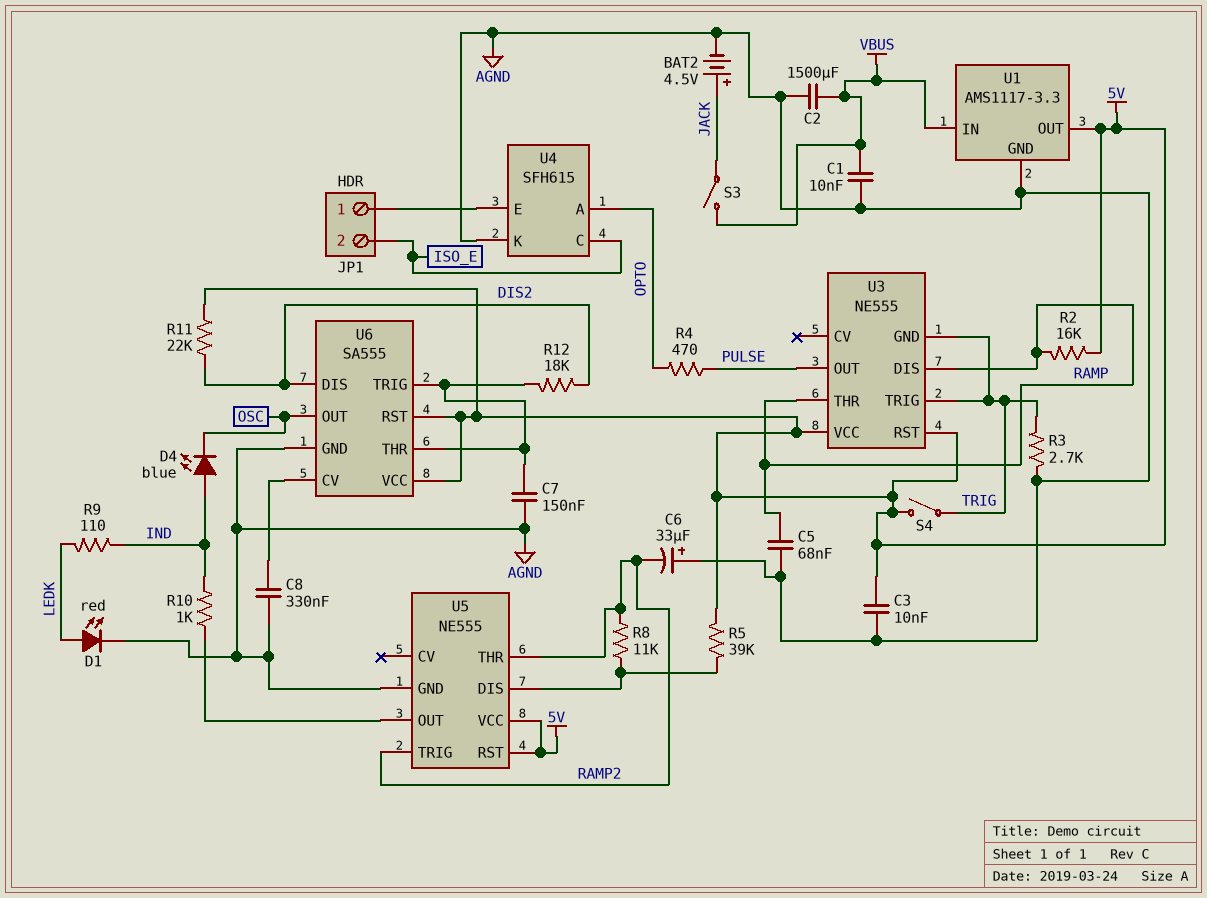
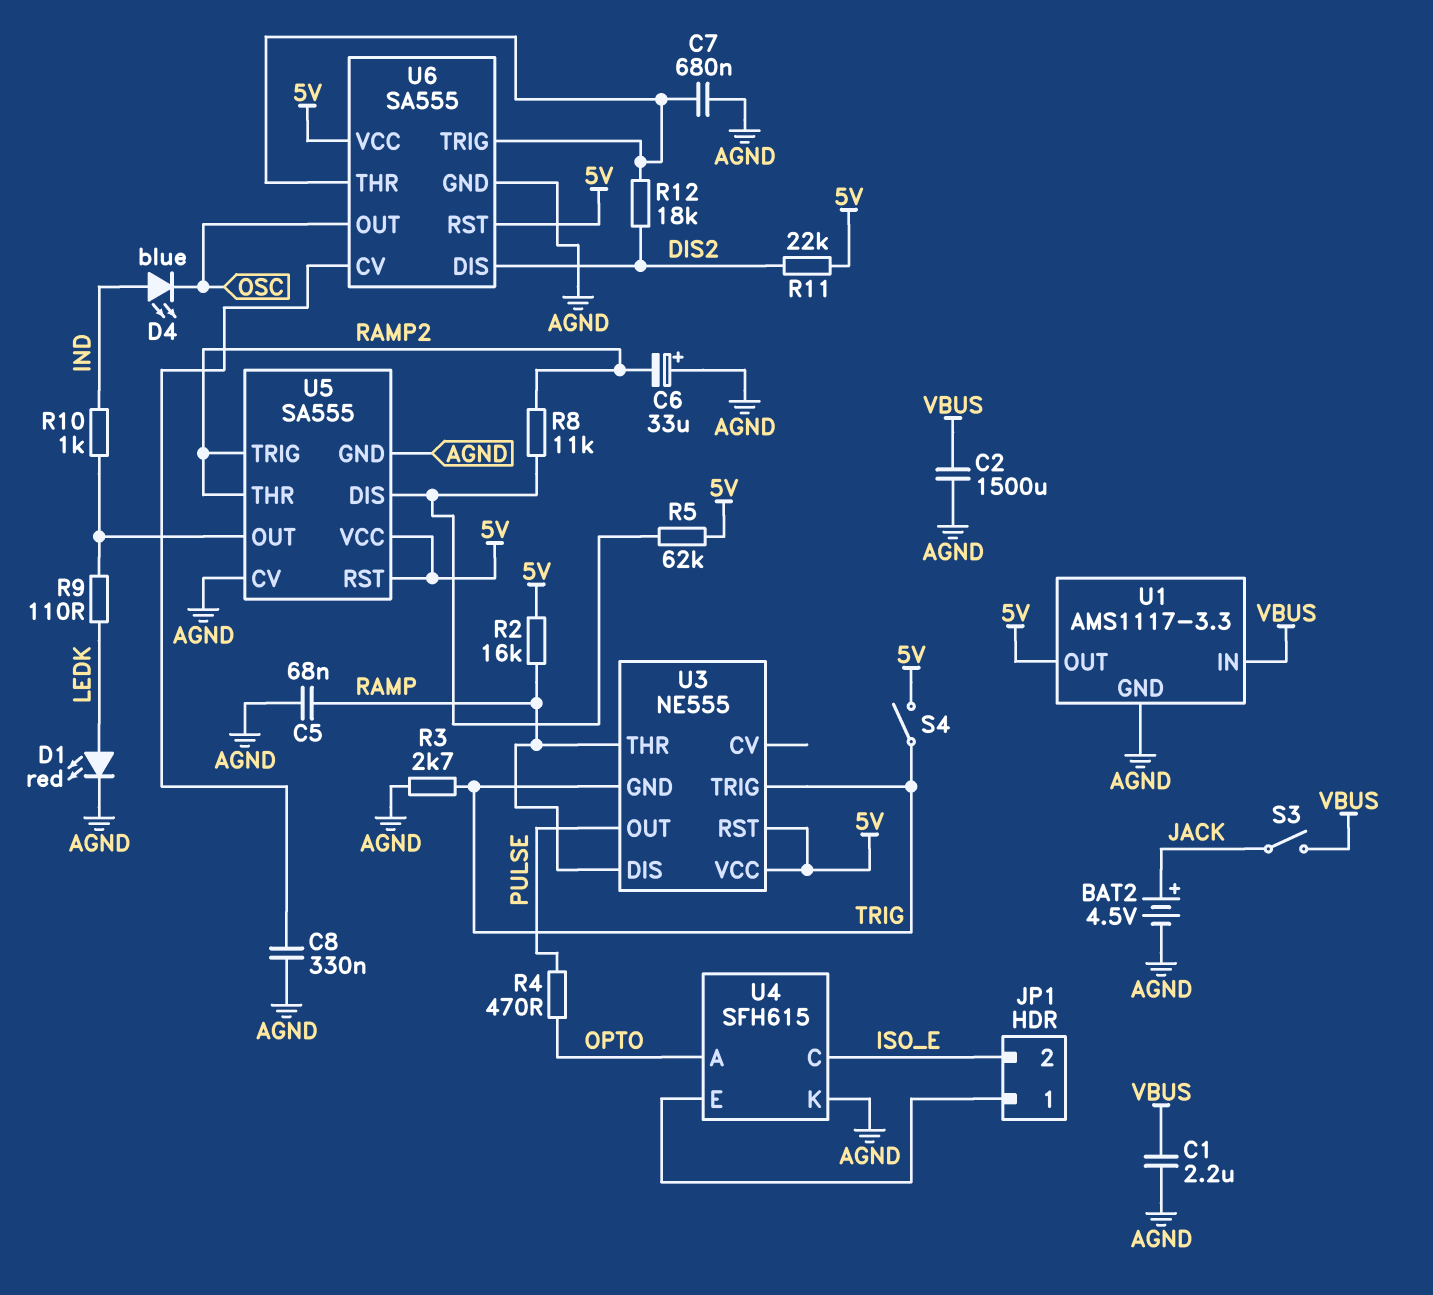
C1: 10nF (AGND, VBUS) -> 2.2uF (AGND, VBUS)
C3: 10nF (5V, AGND) -> none
C7: 150nF (AGND, U6/THR) -> 680nF (AGND, U6/THR)
R5: 39k (5V, U5/DIS) -> 62k (5V, U5/DIS)
R9: 110 (IND, LEDK) -> 110 (LEDK, U5/OUT)
U5: NE555 -> SA555
U5 pin CV: none -> AGND

